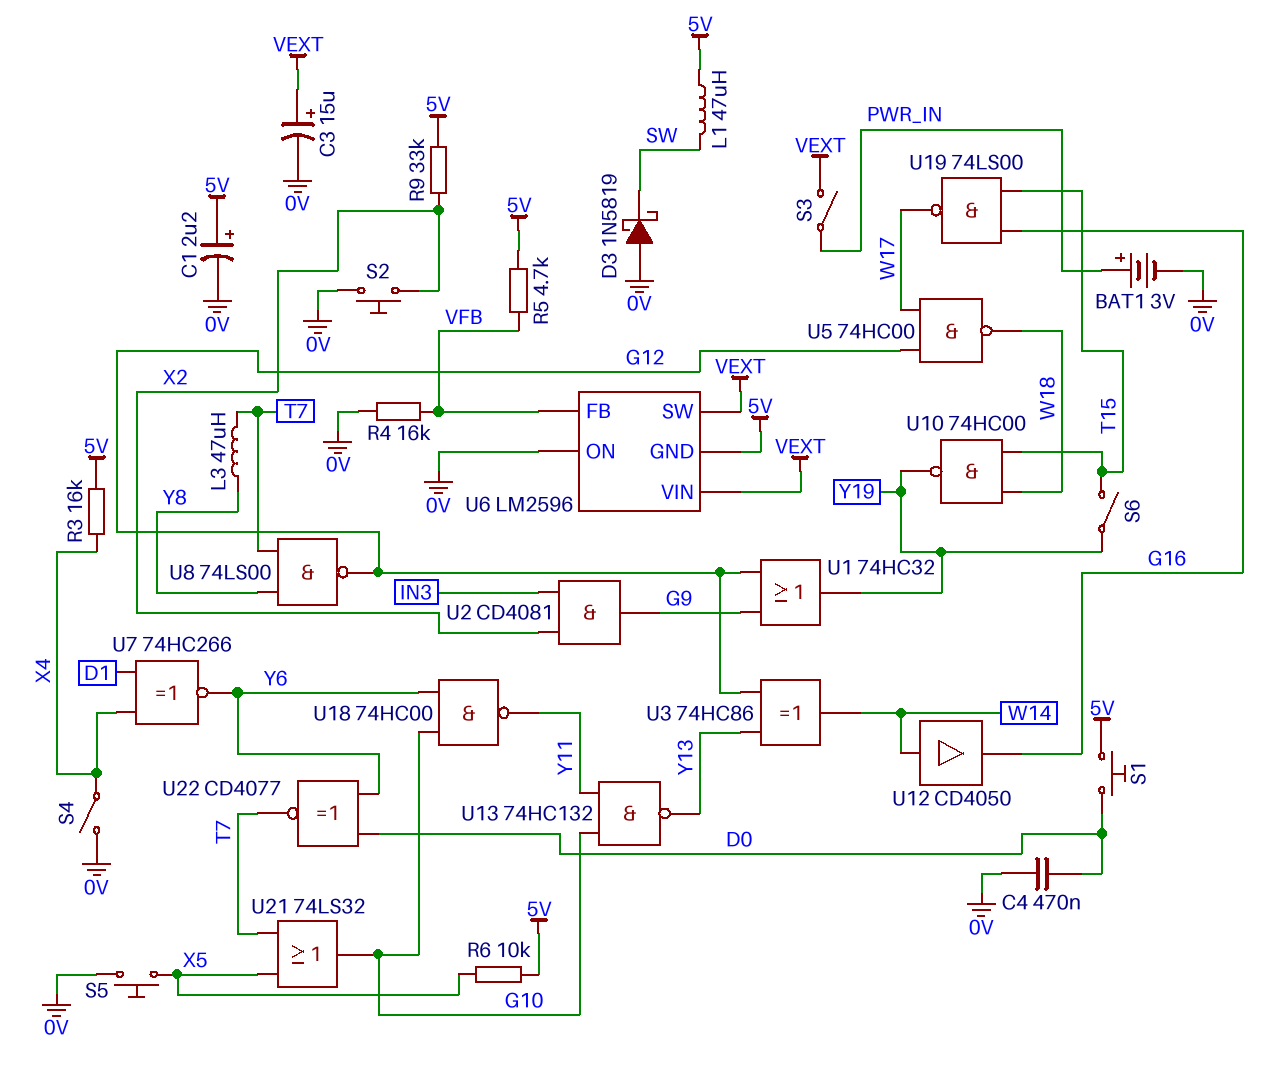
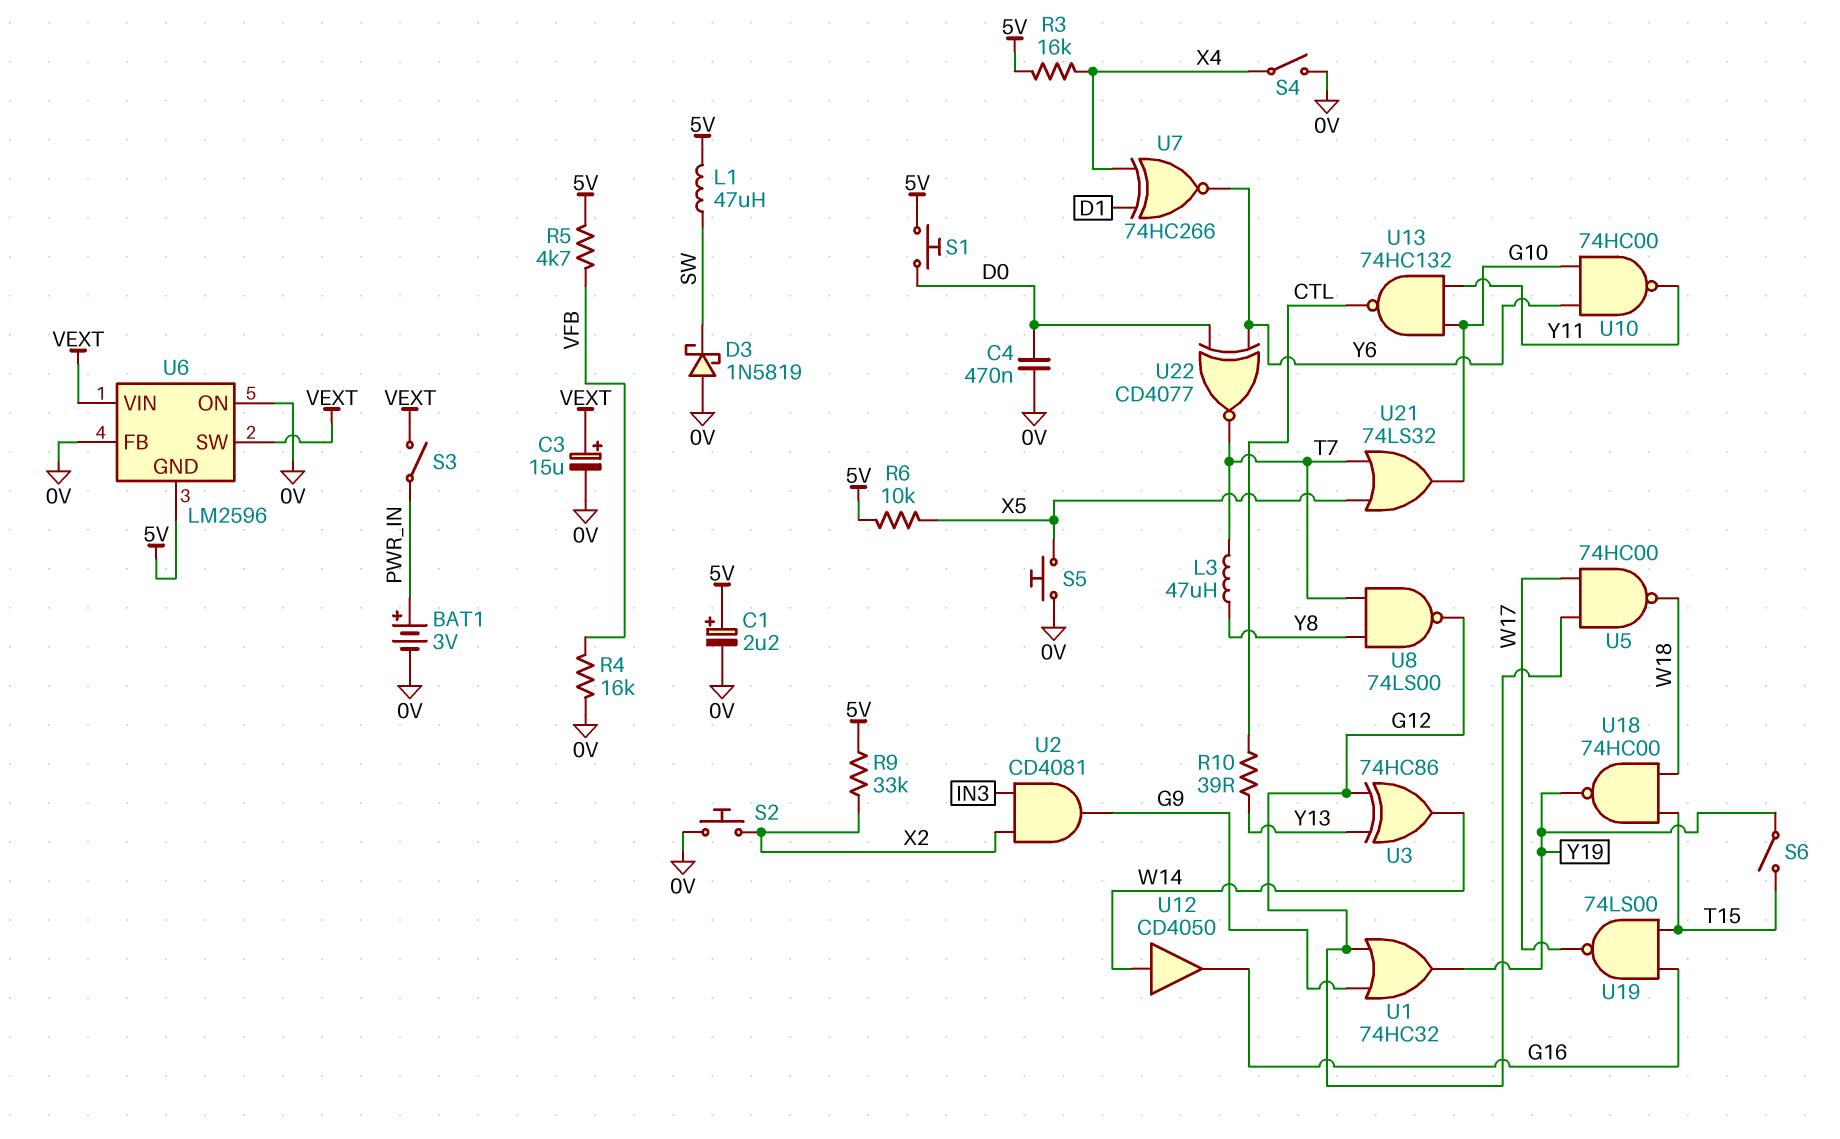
R10: none -> 39 (CTL, Y13)
U6 pin FB: VFB -> 0V
U10: NAND 74HC00 (in T15, in W18, out Y19) -> NAND 74HC00 (in G10, in Y6, out Y11)
U13: NAND 74HC132 (in G10, in Y11, out Y13) -> NAND 74HC132 (in G10, in Y11, out CTL)
U18: NAND 74HC00 (in G10, in Y6, out Y11) -> NAND 74HC00 (in T15, in W18, out Y19)

